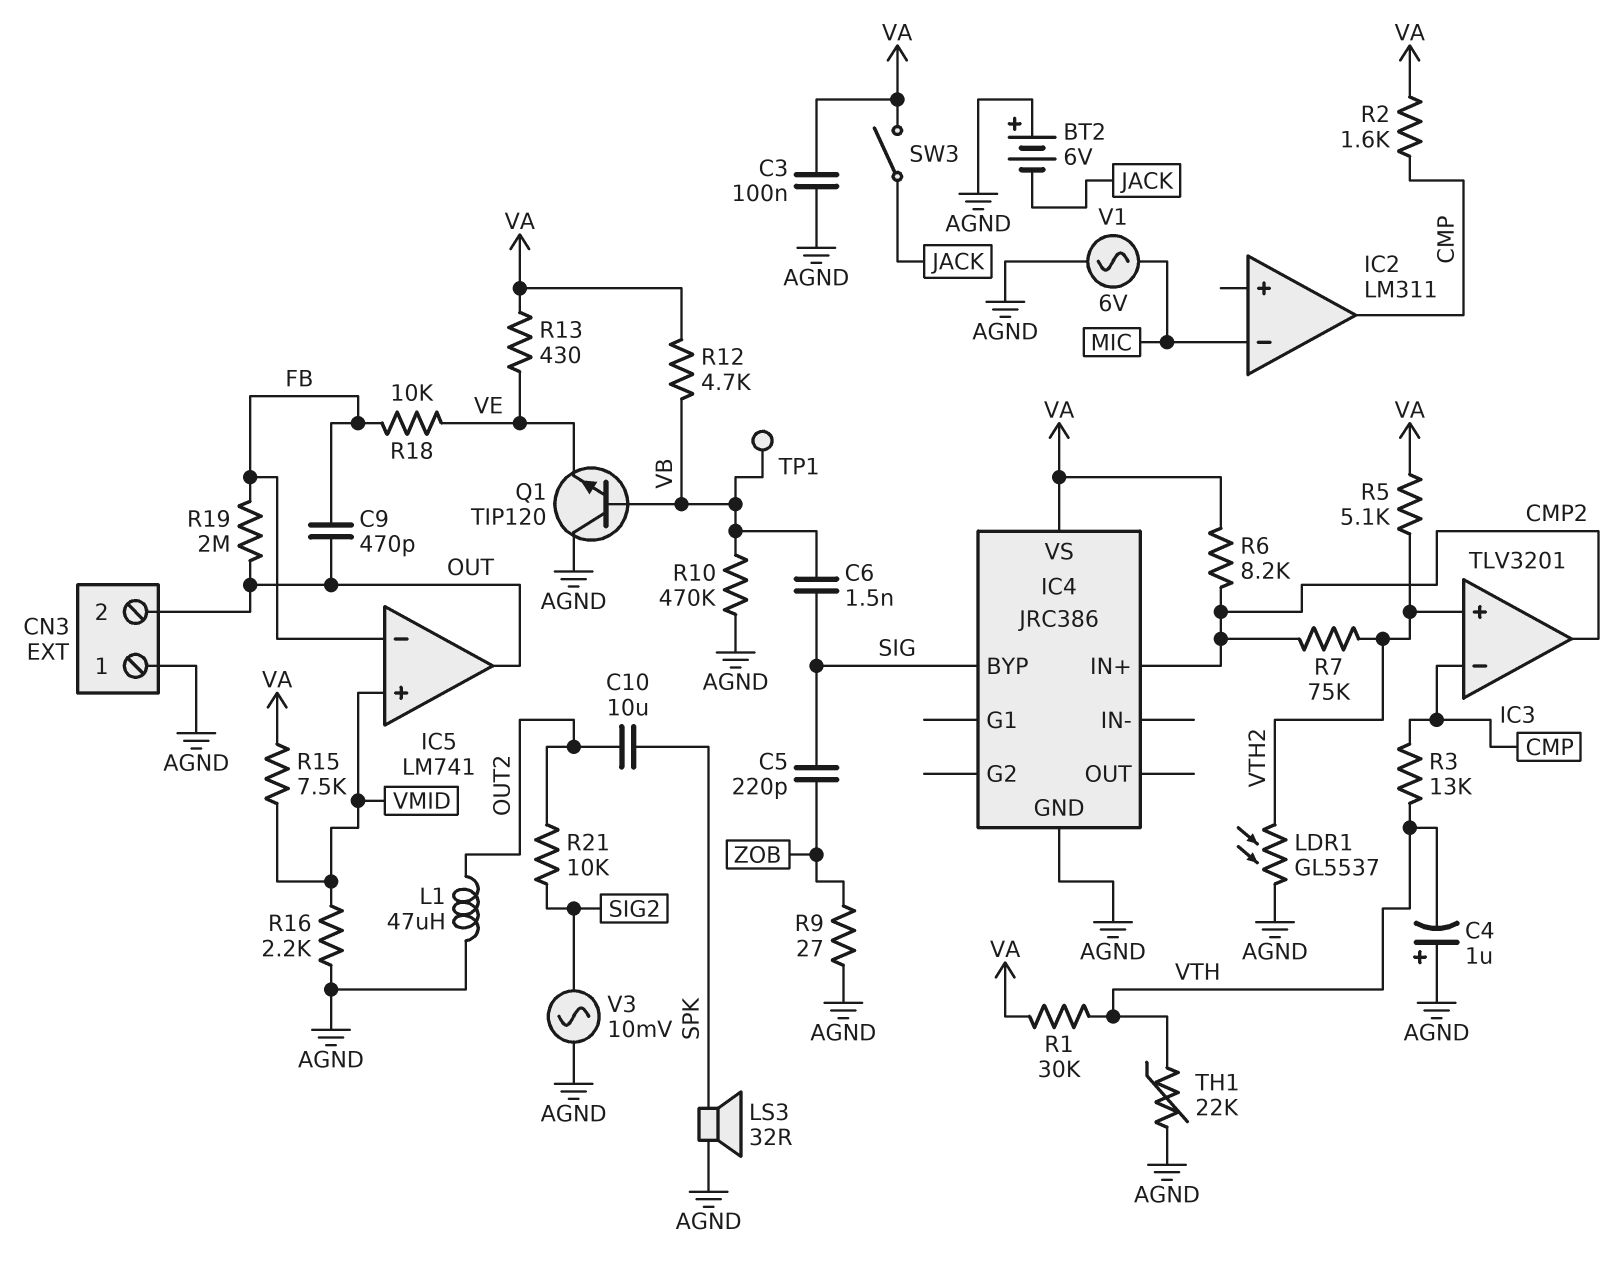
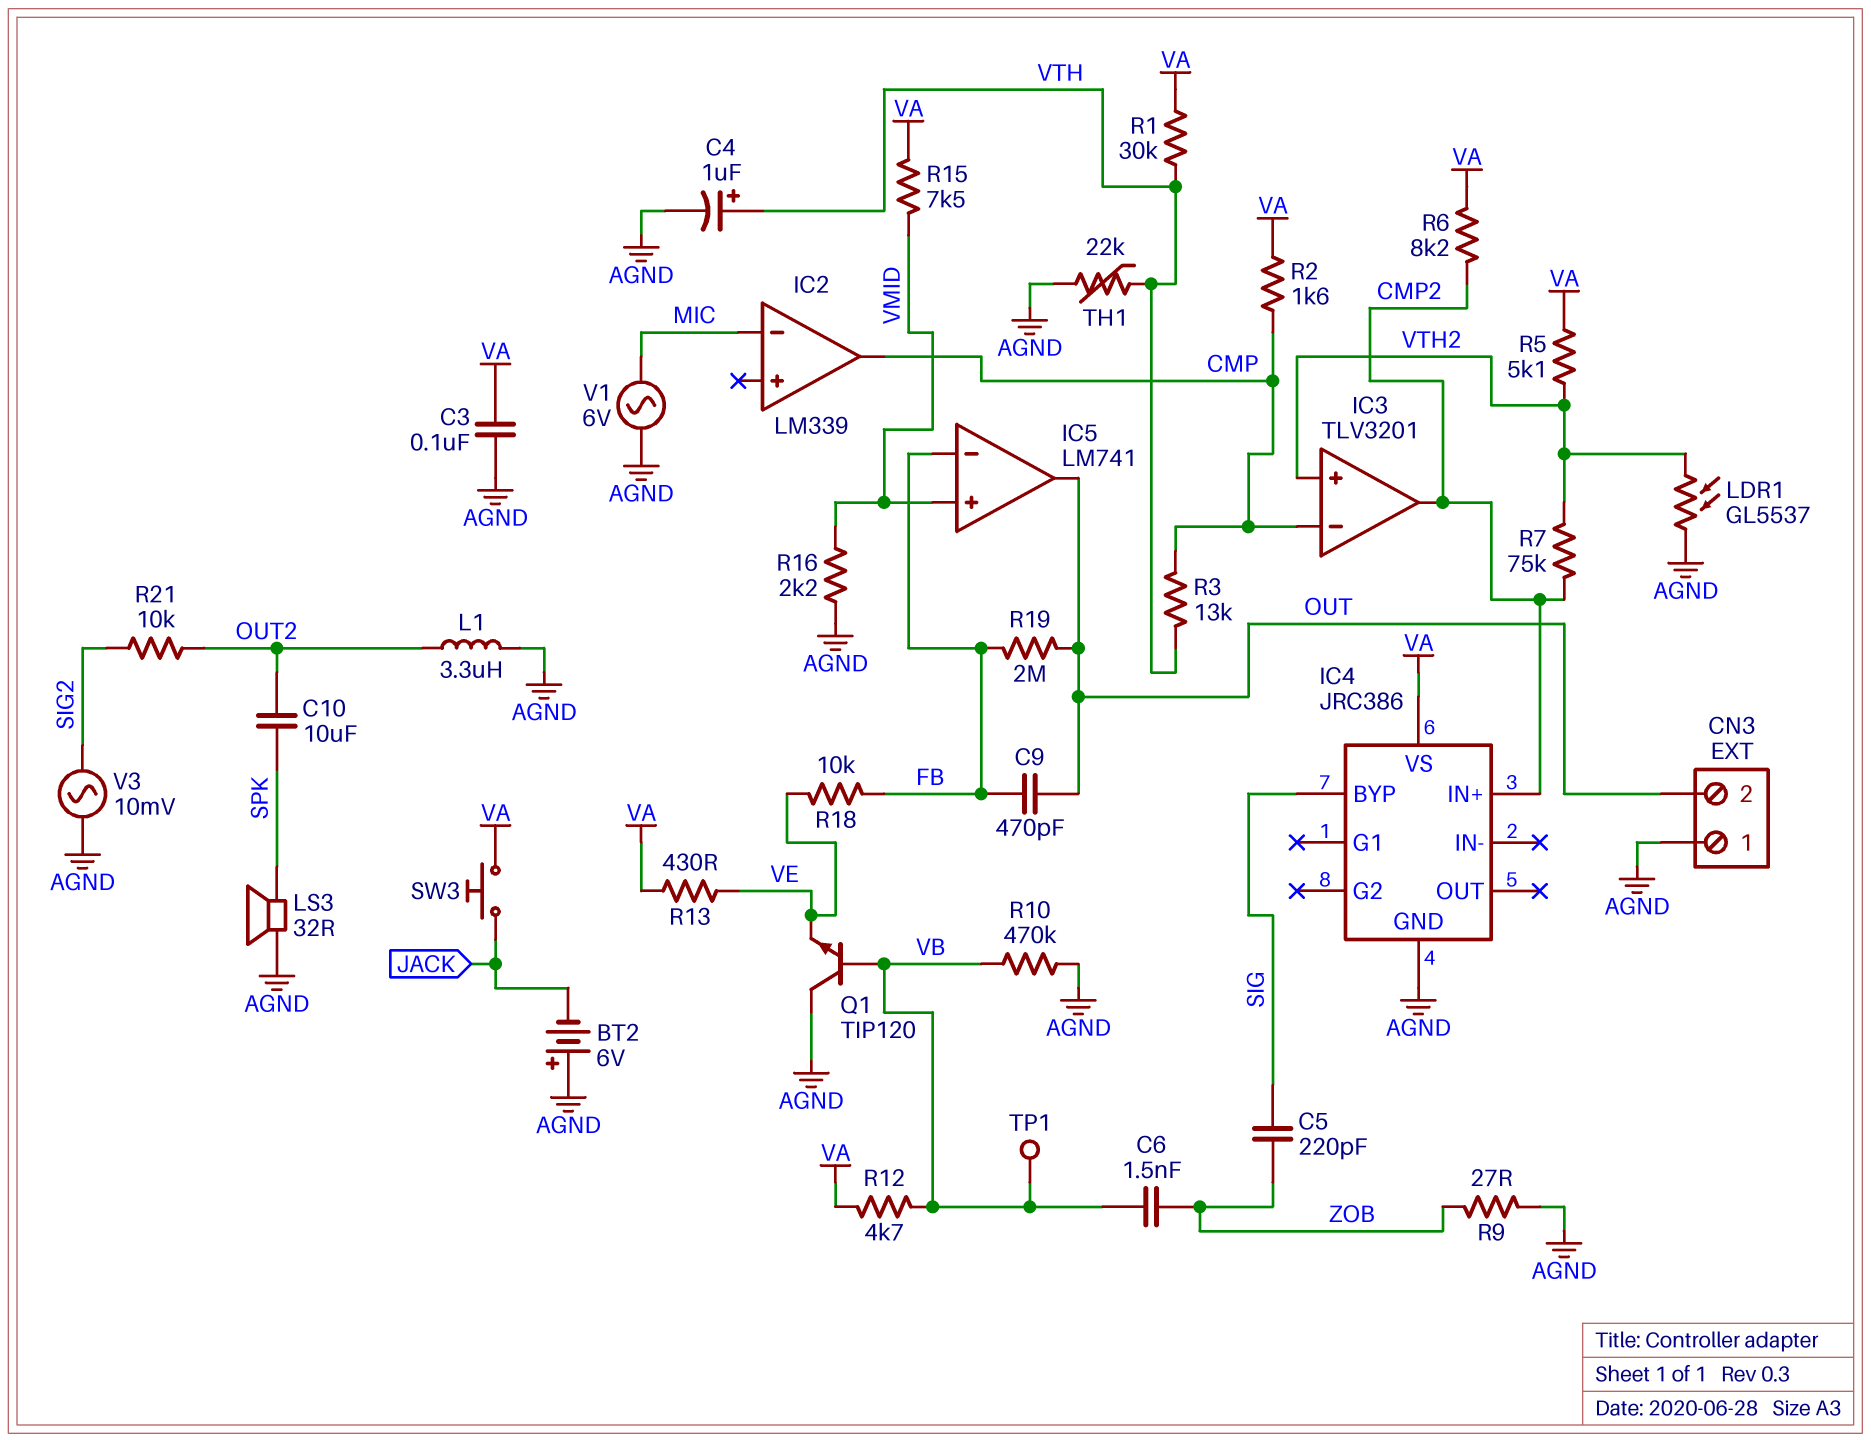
C4: 1uF (plus AGND, minus VTH) -> 1uF (plus VTH, minus AGND)
C6: 1.5nF (SIG, VB) -> 1.5nF (VB, ZOB)
IC2: LM311 -> LM339
L1: 47uH (AGND, OUT2) -> 3.3uH (AGND, OUT2)
SW3: switch (JACK, VA) -> button (JACK, VA)

